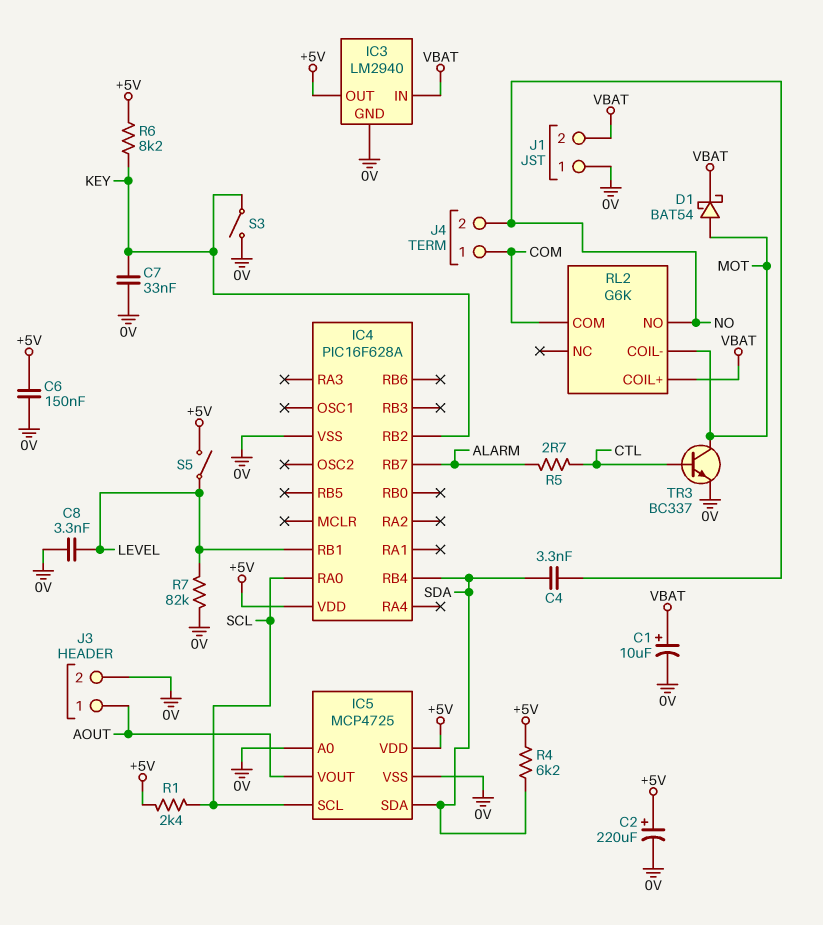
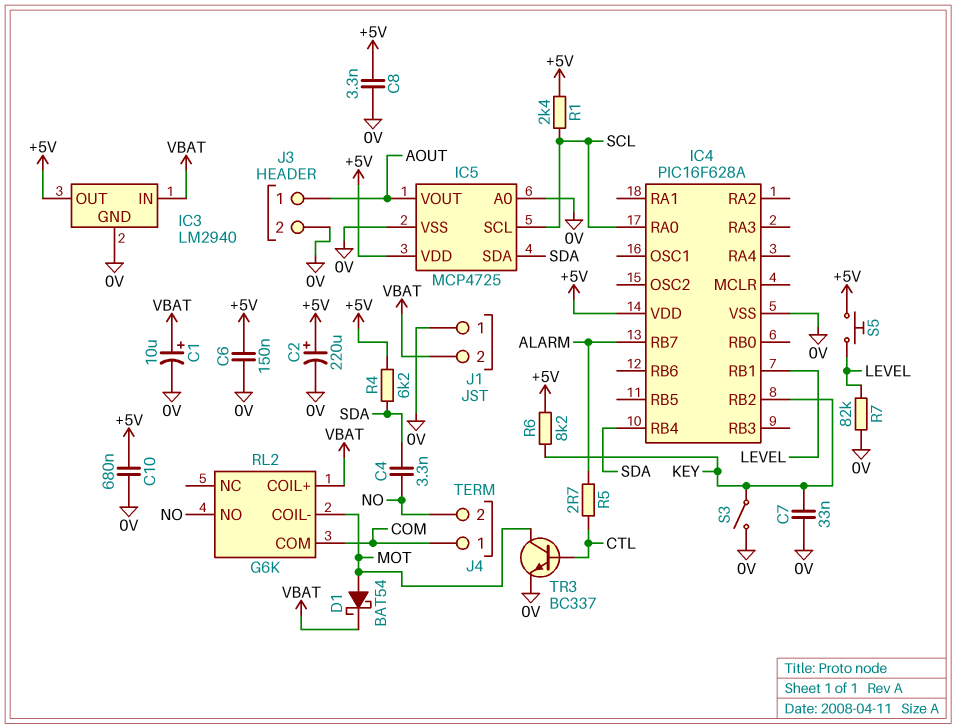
C8: 3.3nF (0V, LEVEL) -> 3.3nF (+5V, 0V)
C10: none -> 680nF (+5V, 0V)
S5: switch (+5V, LEVEL) -> button (+5V, LEVEL)

